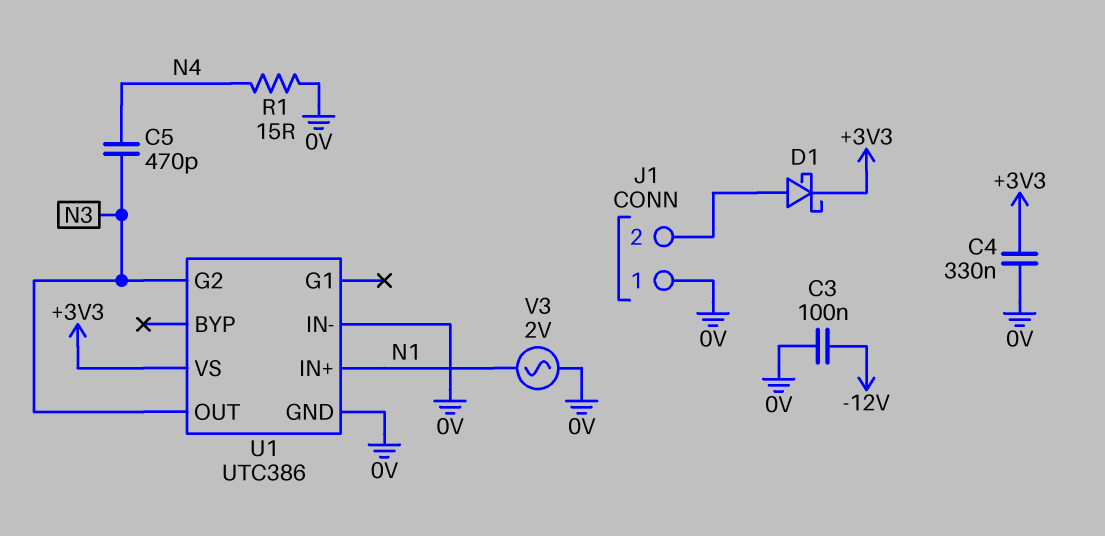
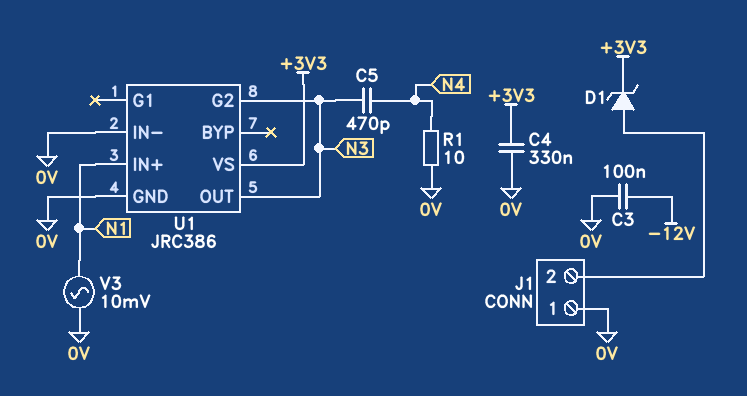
D1: schottky (A J1/2, K +3V3) -> zener (A J1/2, K +3V3)
R1: 15 (0V, N4) -> 10 (0V, N4)
U1: UTC386 -> JRC386
V3: AC 2V (0V, N1) -> AC 10mV (0V, N1)

